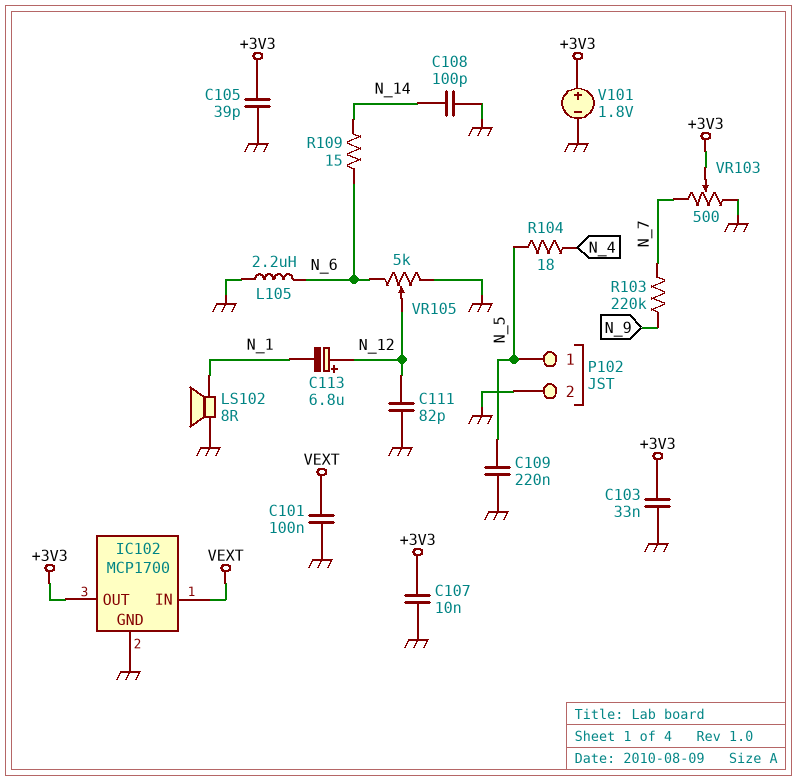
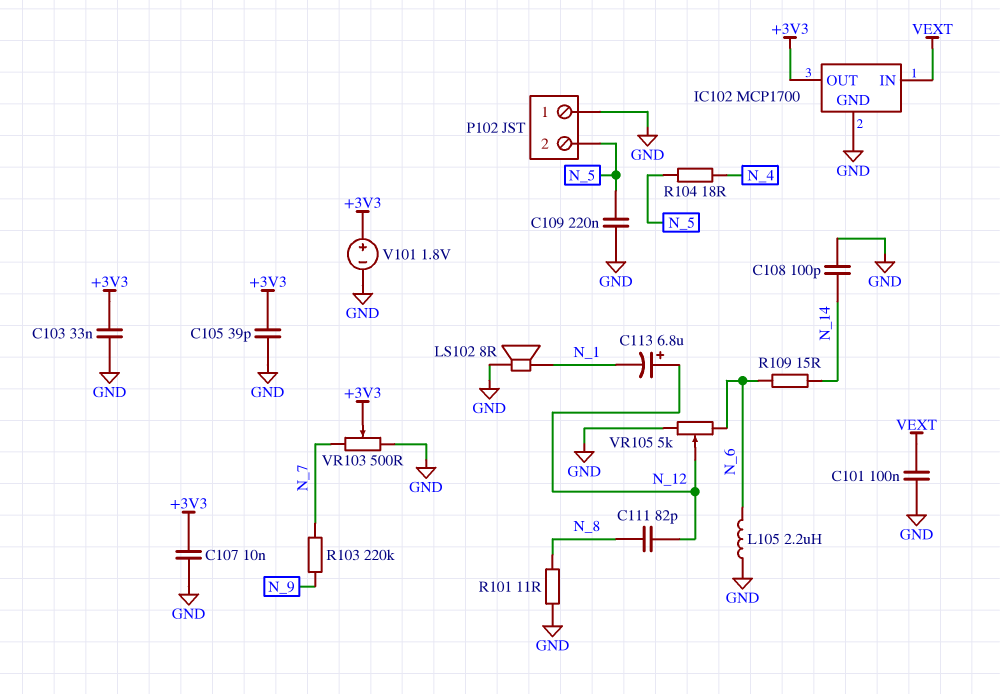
C111: 82pF (GND, N_12) -> 82pF (N_8, N_12)
P102 pin 1: N_5 -> GND
P102 pin 2: GND -> N_5
R101: none -> 11 (GND, N_8)

